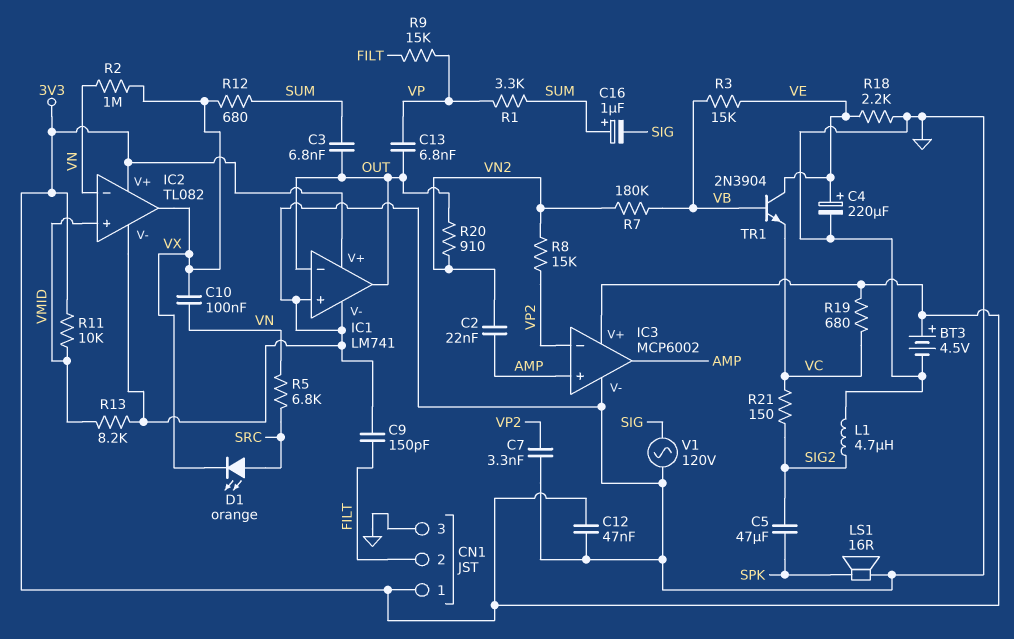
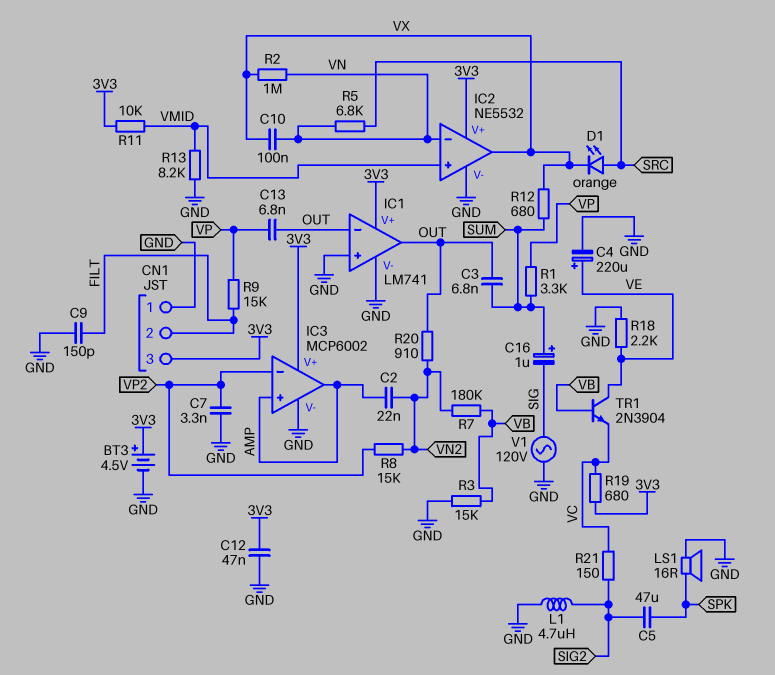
CN1 pin 1: 3V3 -> GND
CN1 pin 3: GND -> 3V3
IC2: TL082 -> NE5532
R3: 15k (VB, VE) -> 15k (GND, VB)

